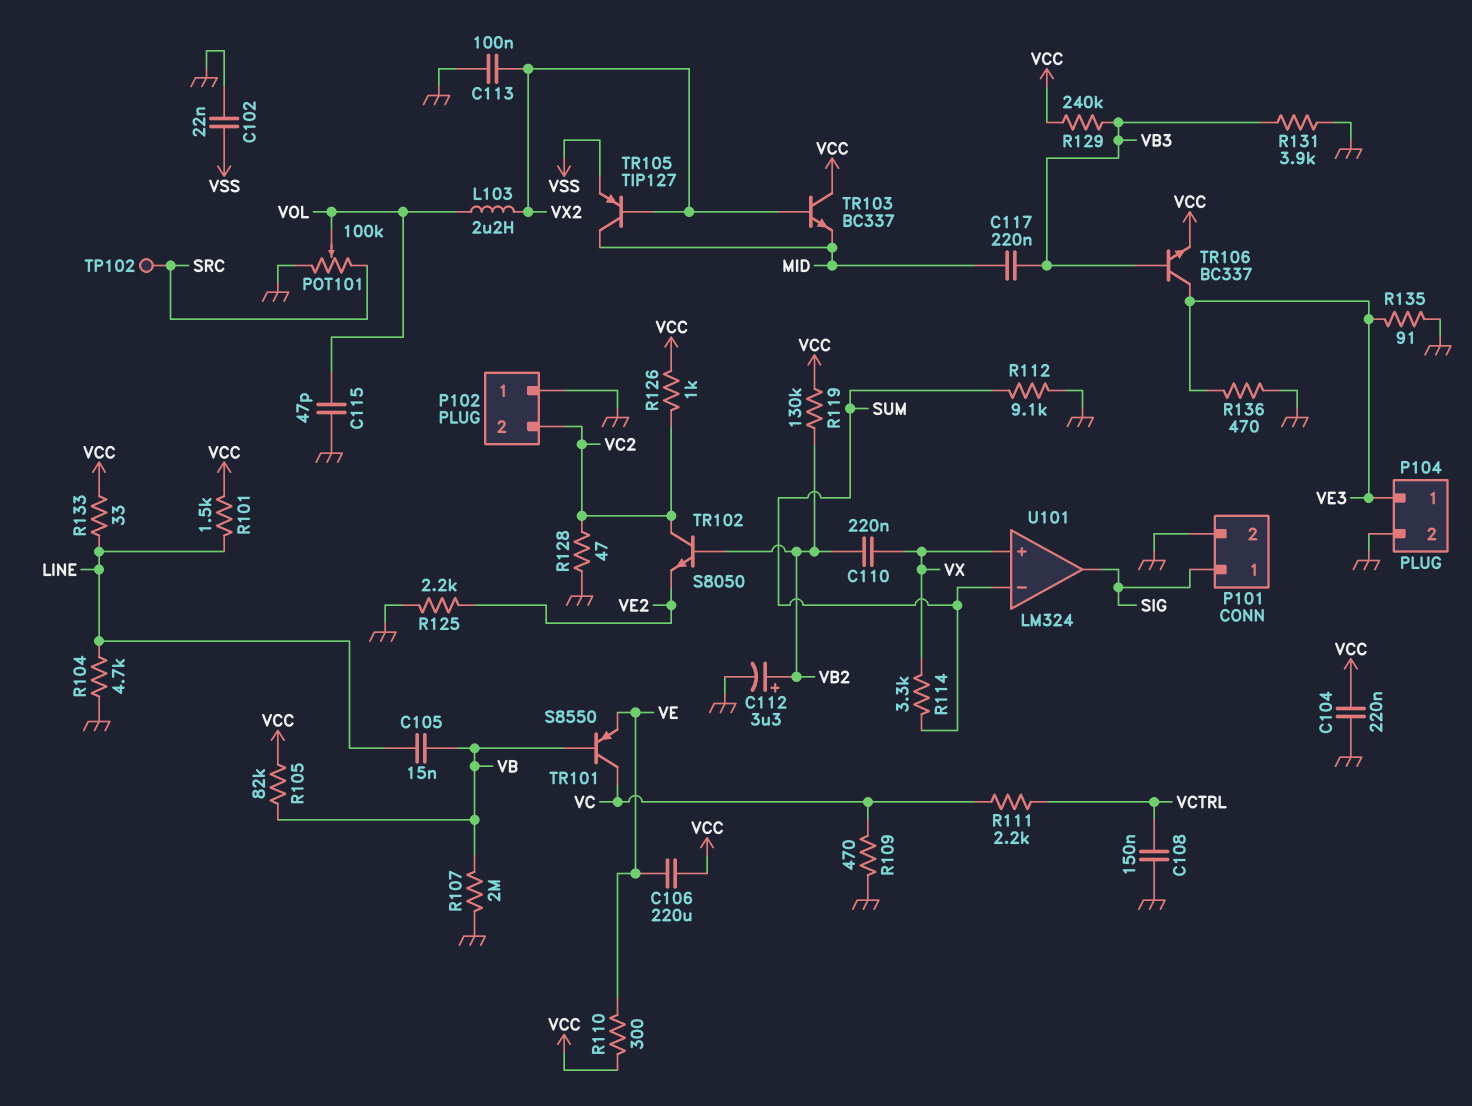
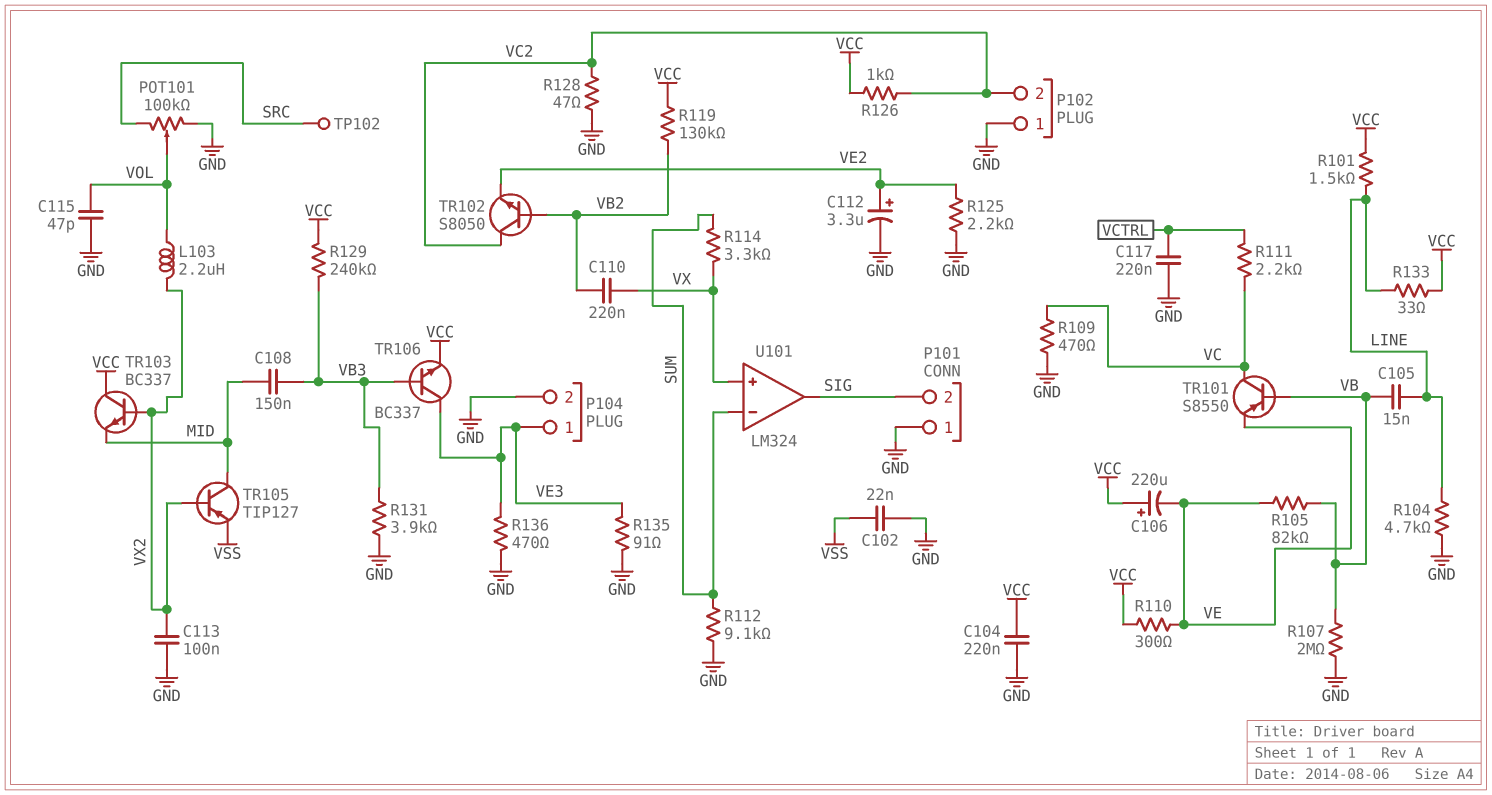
C106: 220uF (VCC, VE) -> 220uF (plus VCC, minus VE)
C108: 150nF (GND, VCTRL) -> 150nF (MID, VB3)
C112: 3.3uF (plus VB2, minus GND) -> 3.3uF (plus VE2, minus GND)
C117: 220nF (MID, VB3) -> 220nF (GND, VCTRL)
P101 pin 1: SIG -> GND
P101 pin 2: GND -> SIG
R105: 82k (VB, VCC) -> 82k (VB, VE)

